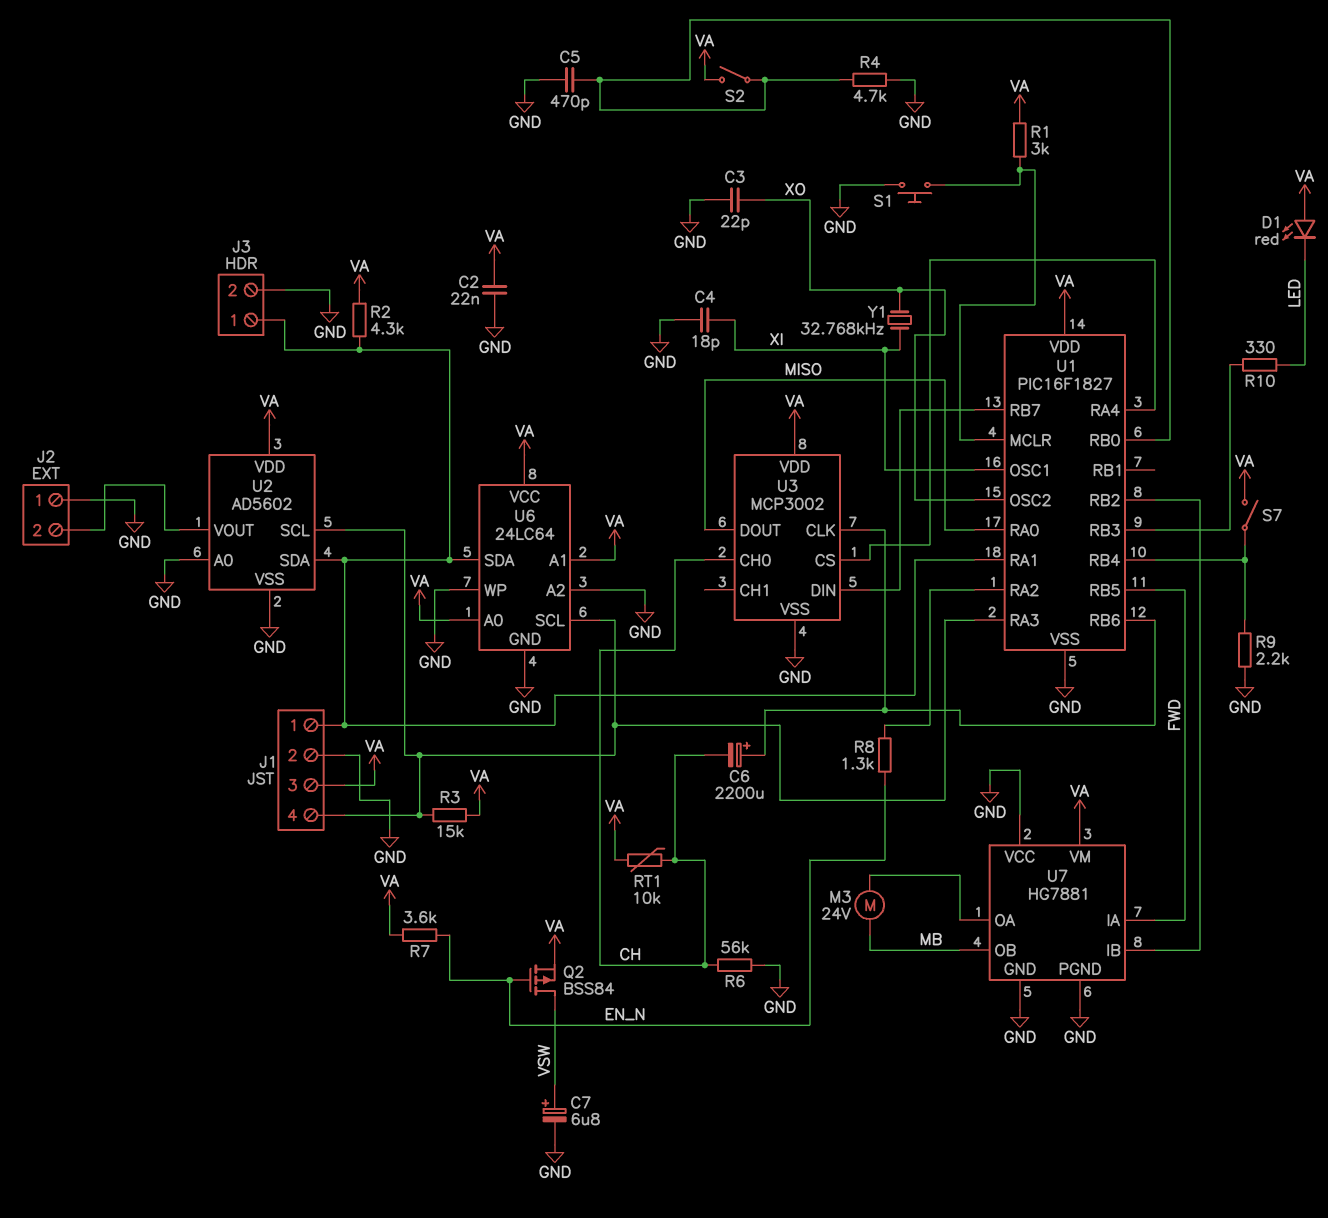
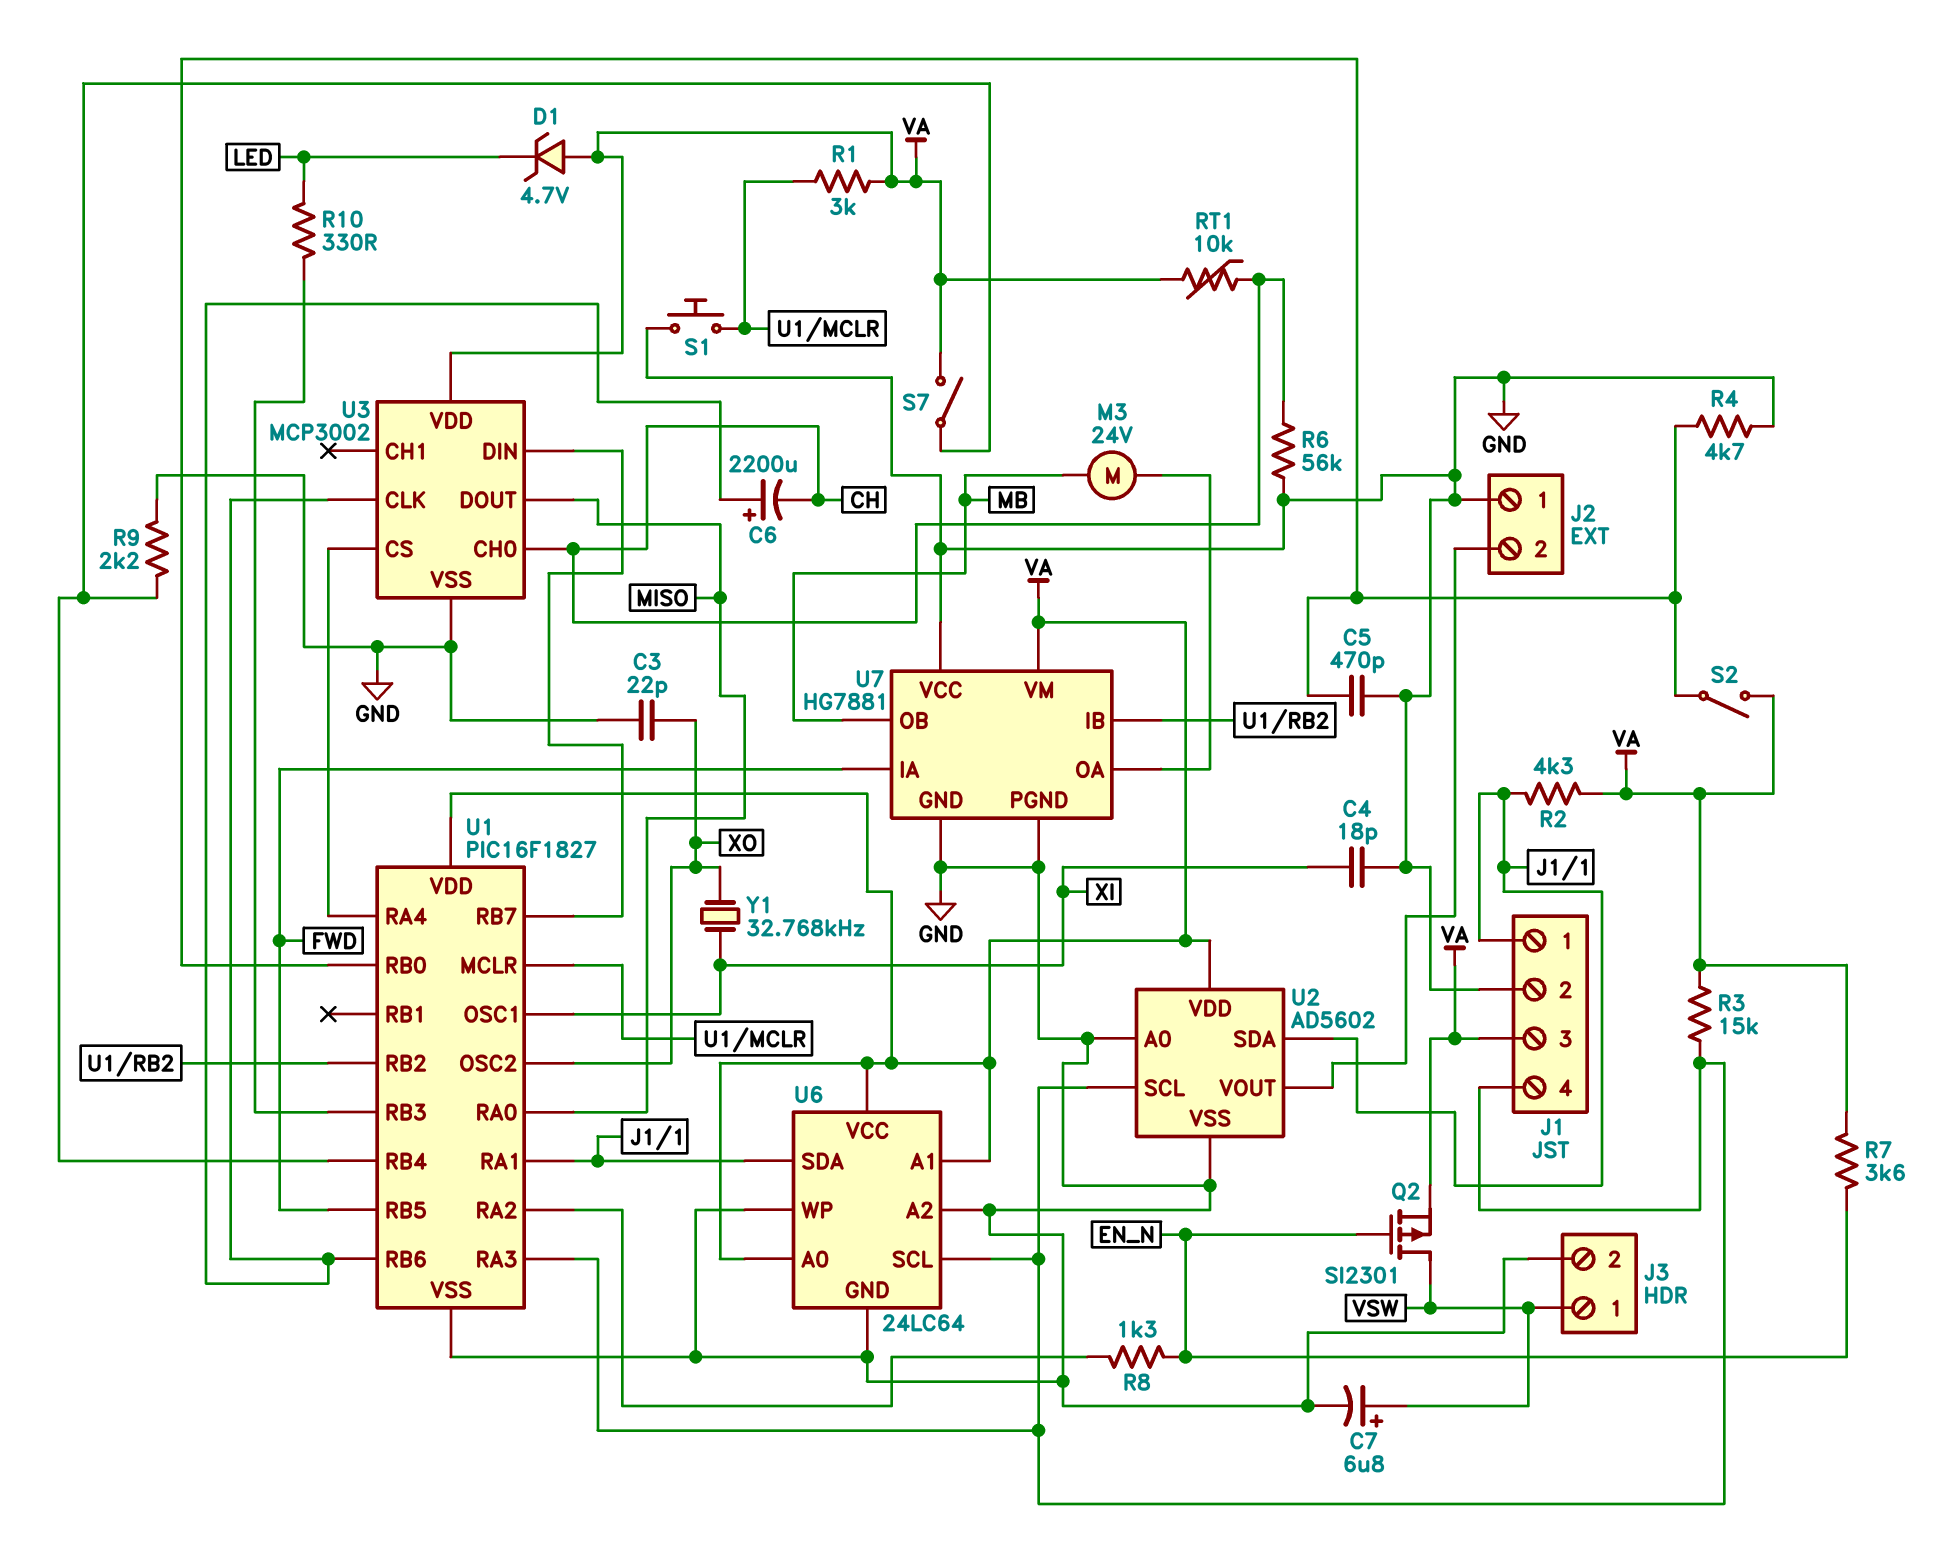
C2: 22nF (GND, VA) -> none
D1: LED red (A VA, K LED) -> zener 4.7V (A VA, K LED)
J3 pin 1: J1/1 -> VSW
Q2: PMOS BSS84 (G EN_N, D VSW, S VA) -> PMOS SI2301 (G EN_N, D VSW, S VA)

